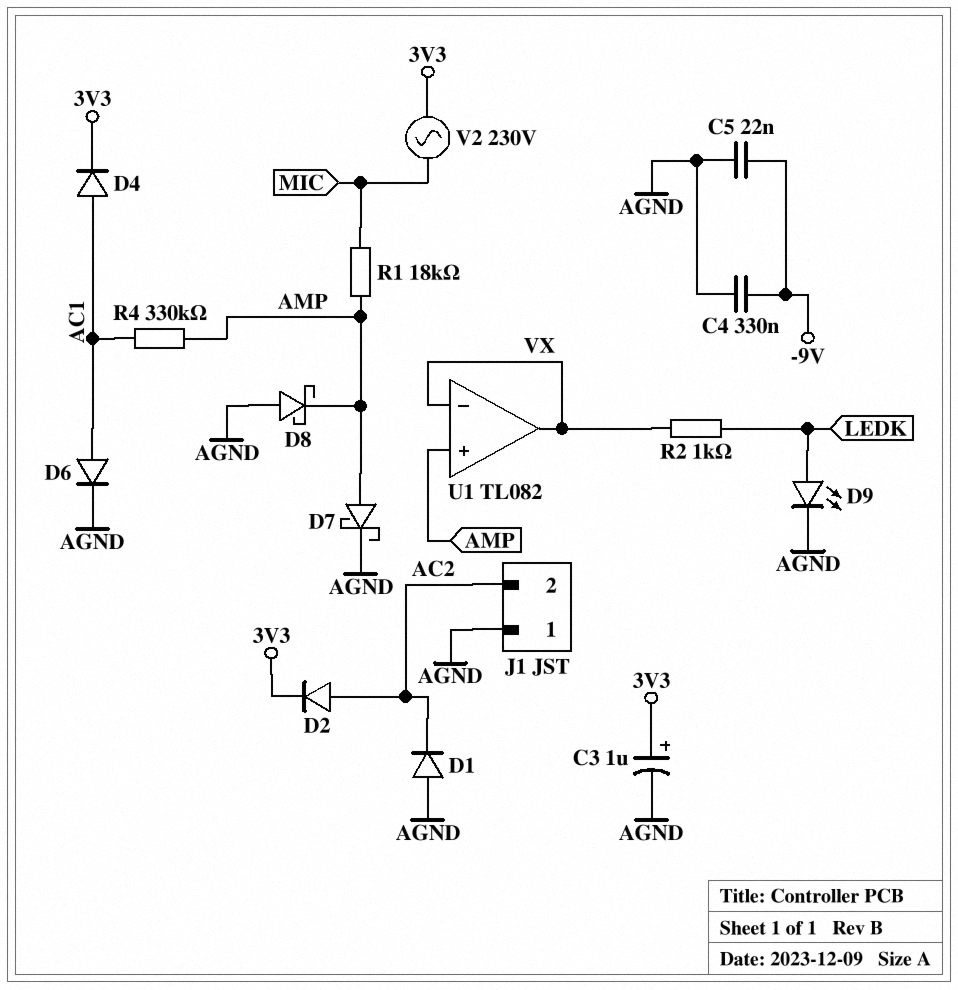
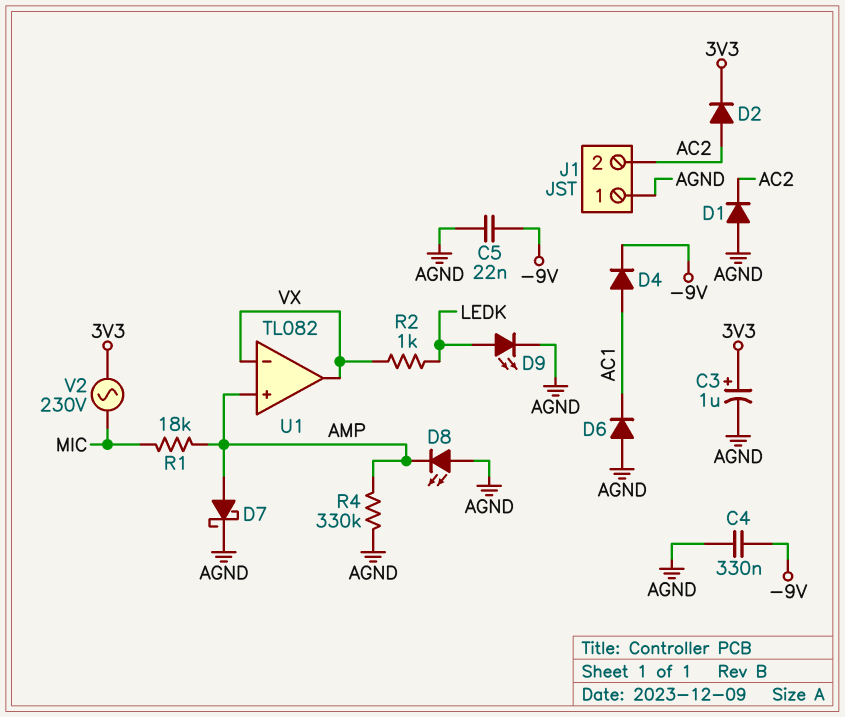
D4: diode (A AC1, K 3V3) -> diode (A AC1, K -9V)
D6: diode (A AC1, K AGND) -> diode (A AGND, K AC1)
D8: schottky (A AGND, K AMP) -> LED (A AGND, K AMP)
R4: 330k (AC1, AMP) -> 330k (AGND, AMP)

